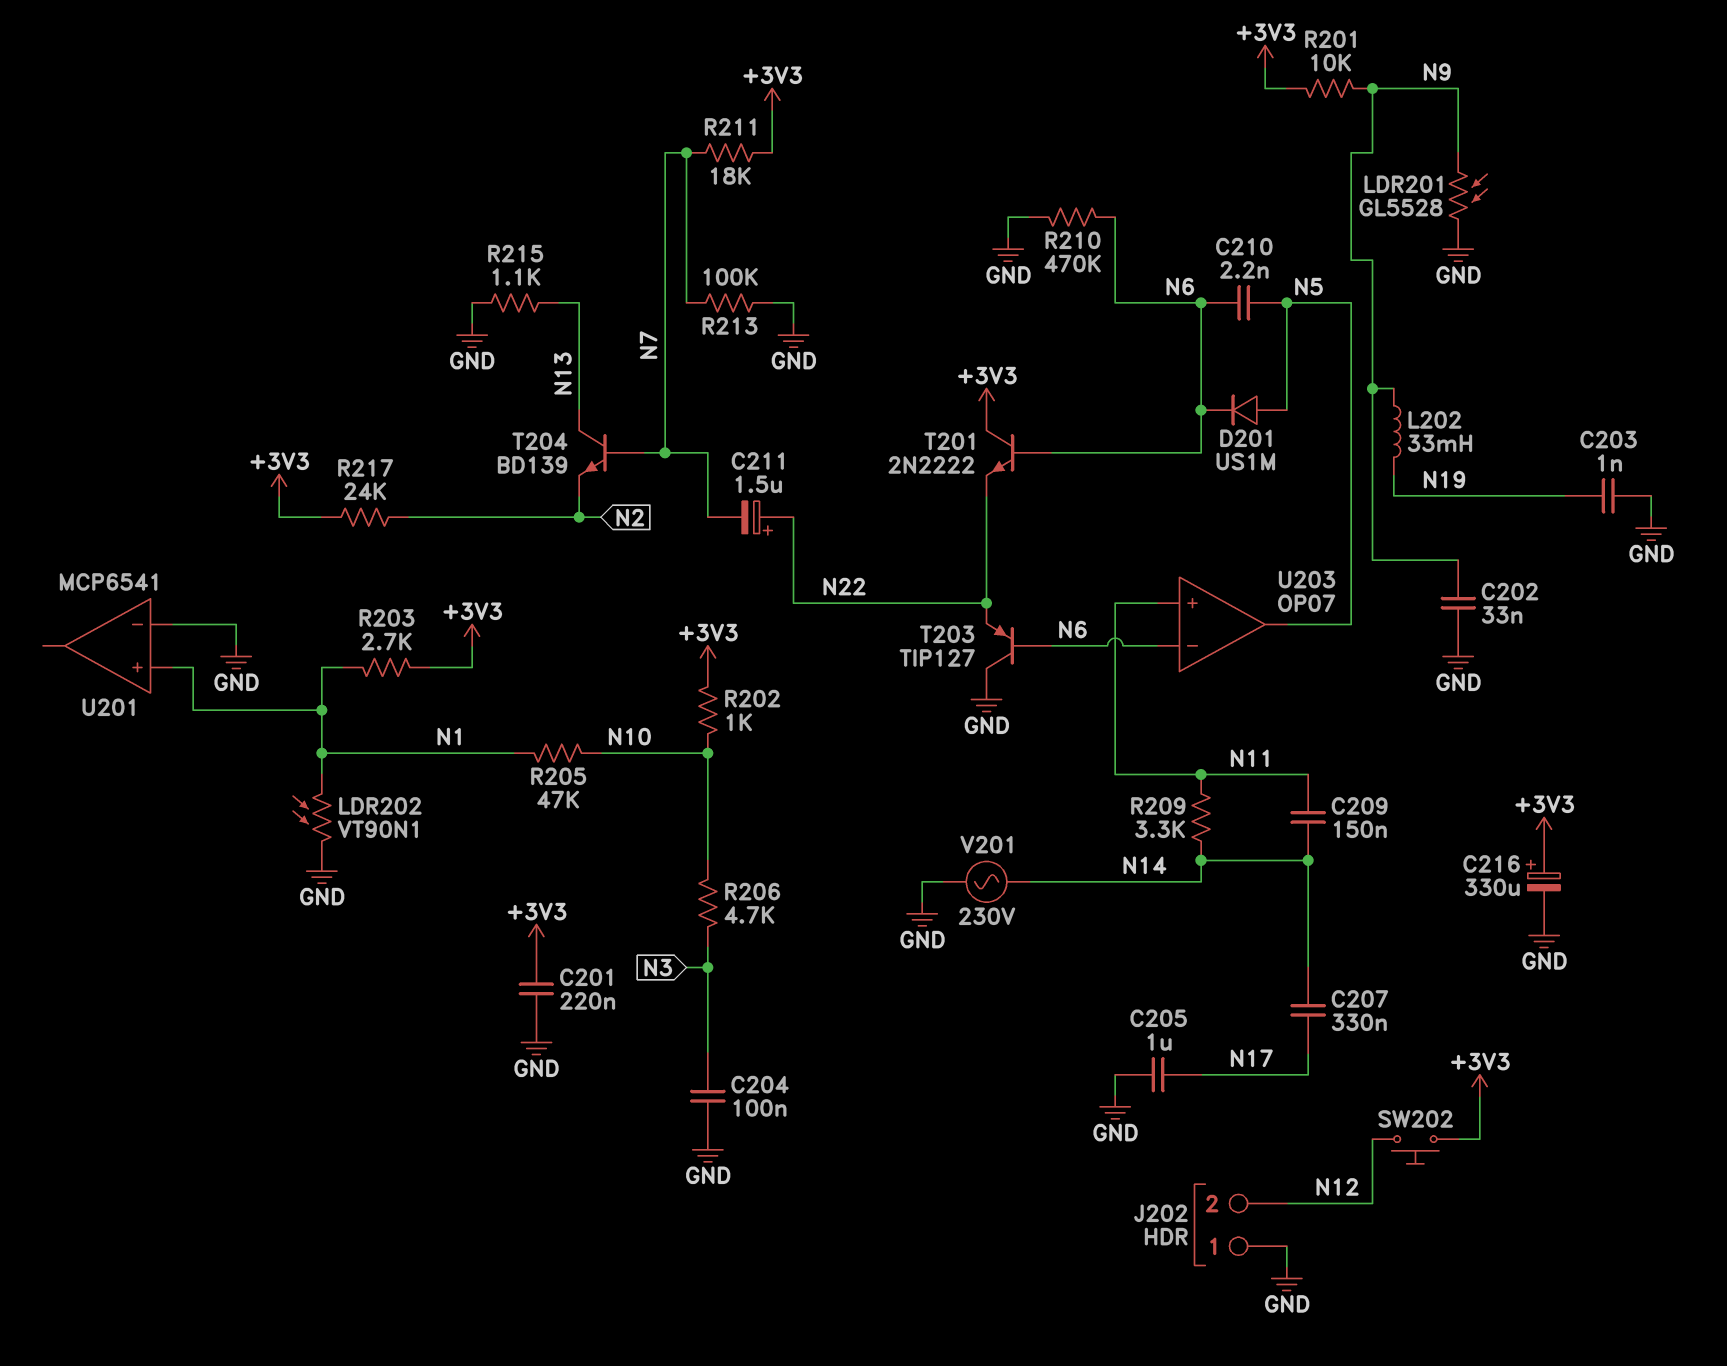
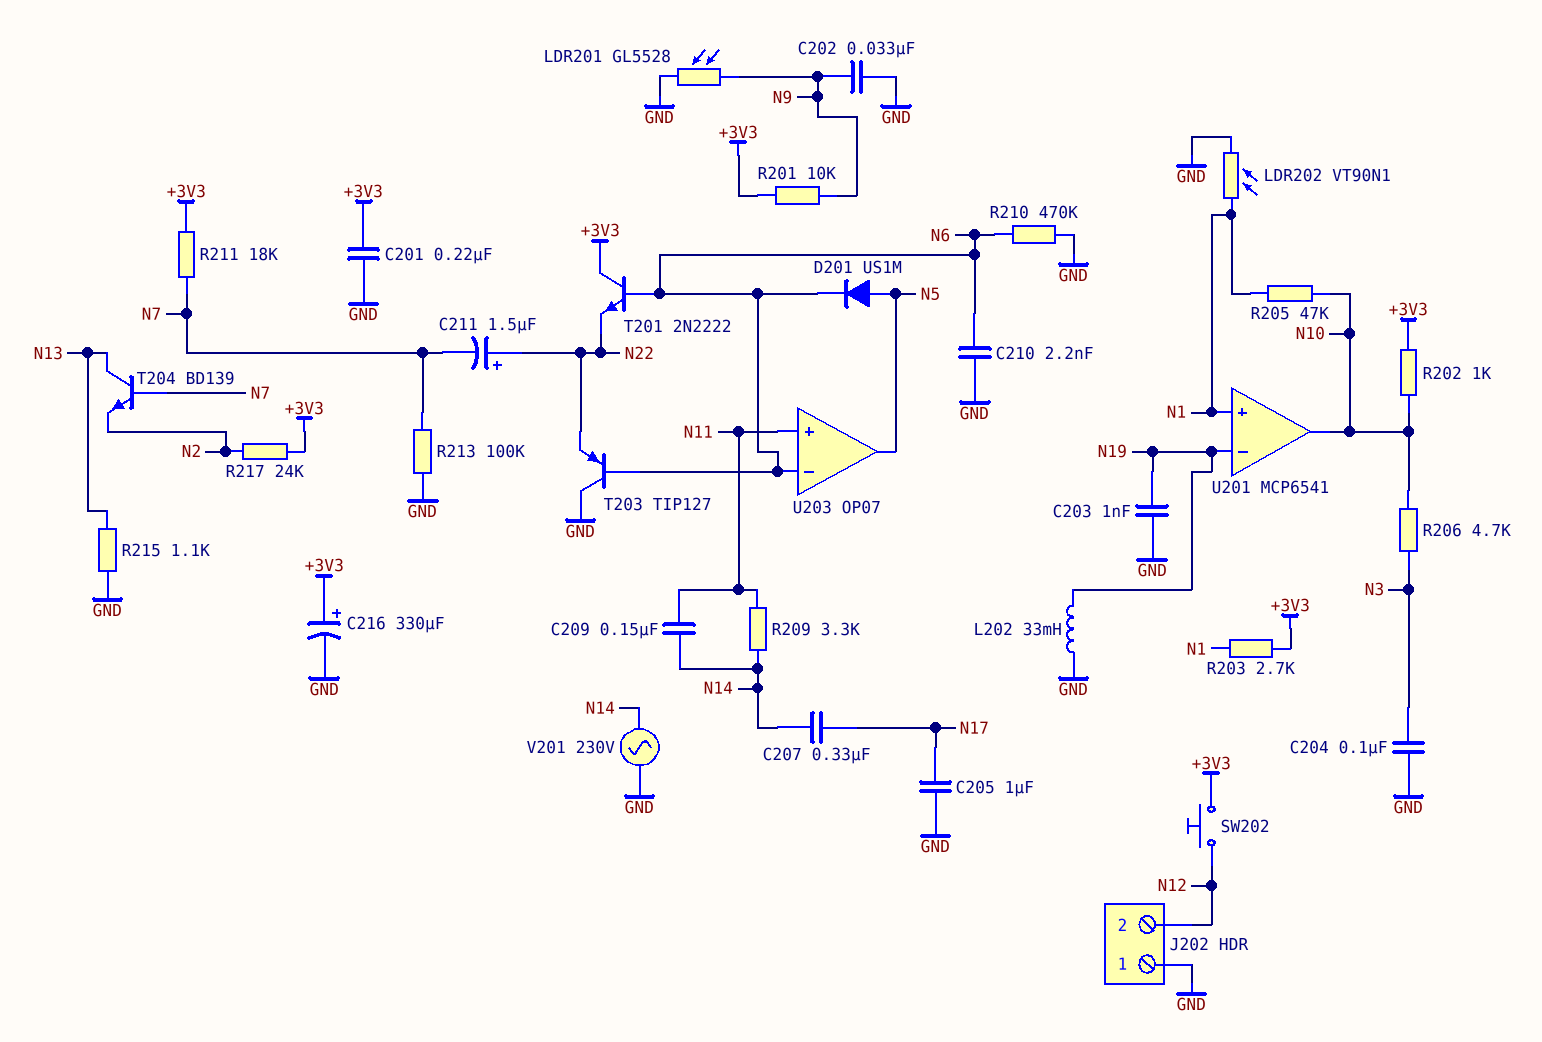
C210: 2.2nF (N5, N6) -> 2.2nF (GND, N6)
L202: 33mH (N9, N19) -> 33mH (GND, N19)
U201 pin in-: GND -> N19
U201 pin out: none -> N10

